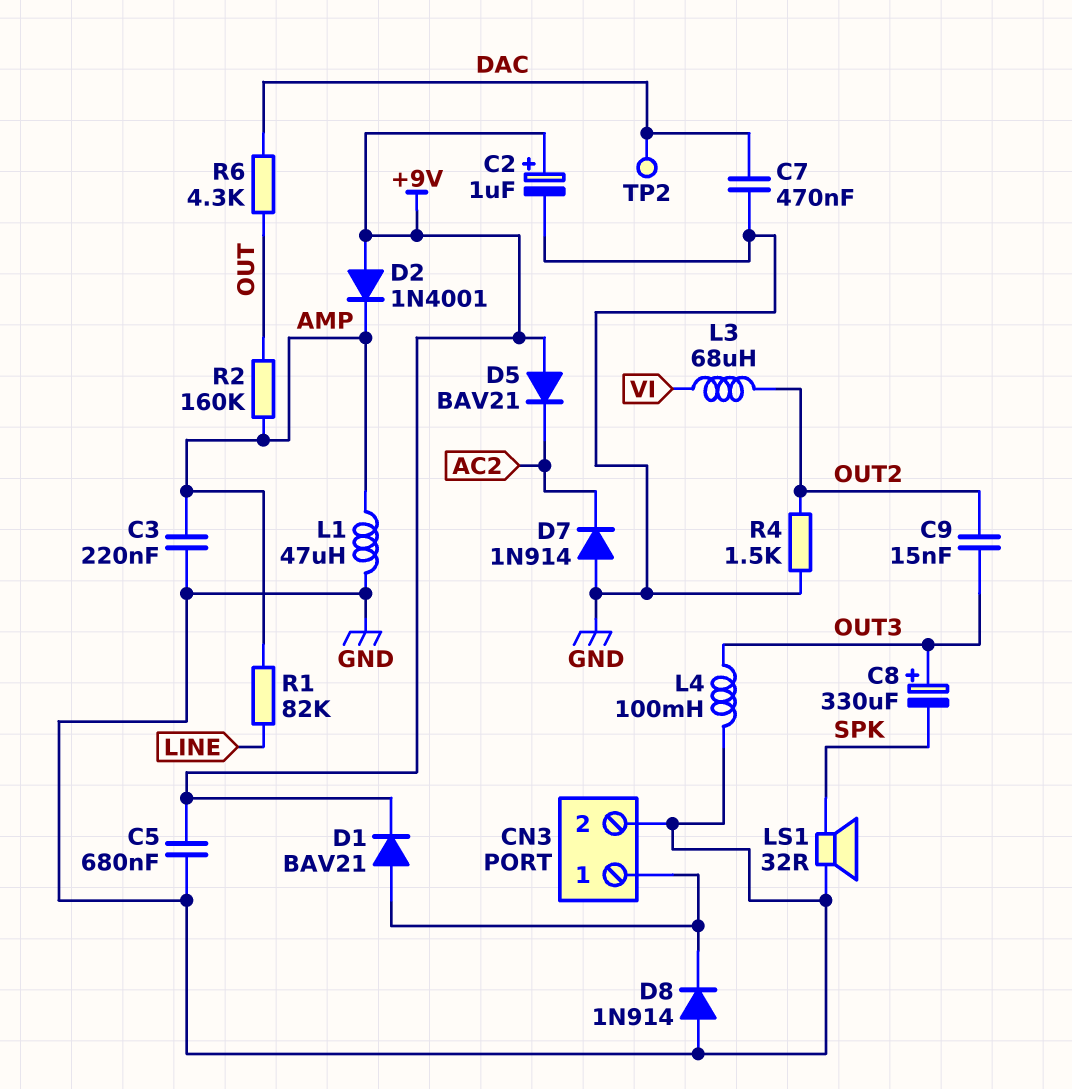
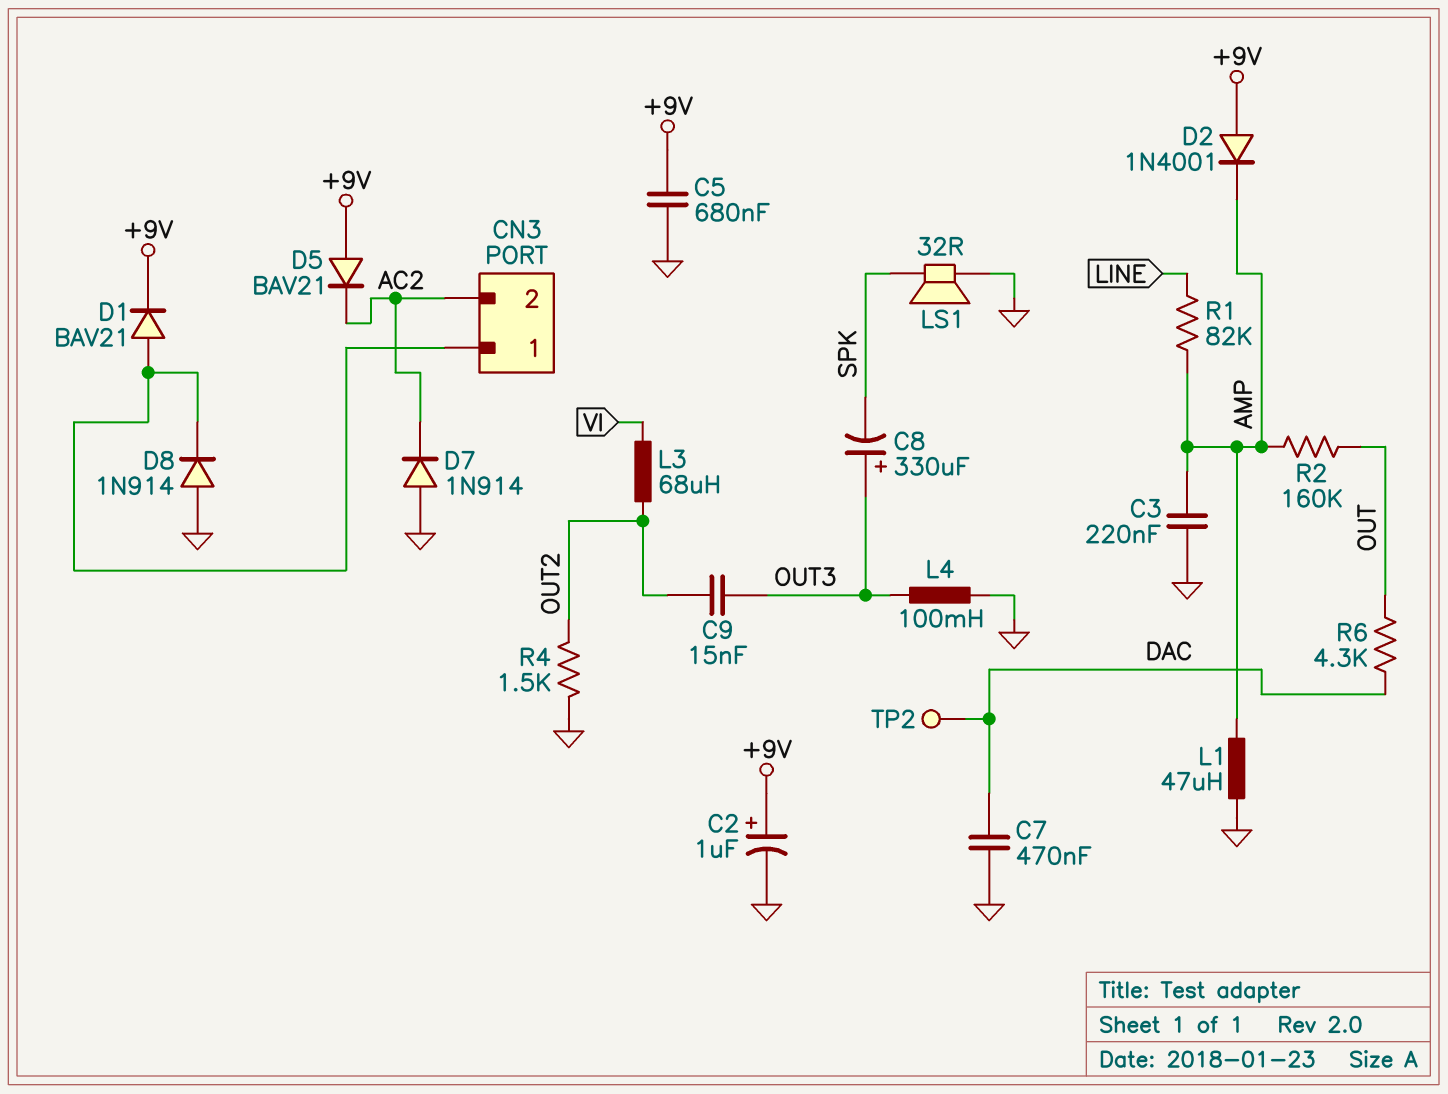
CN3 pin 2: GND -> AC2

